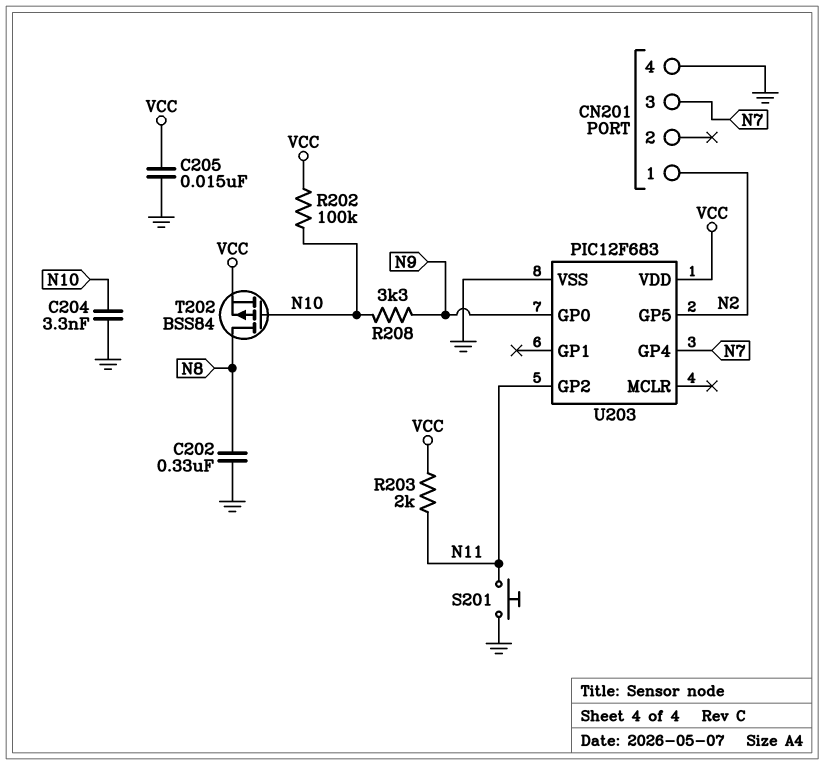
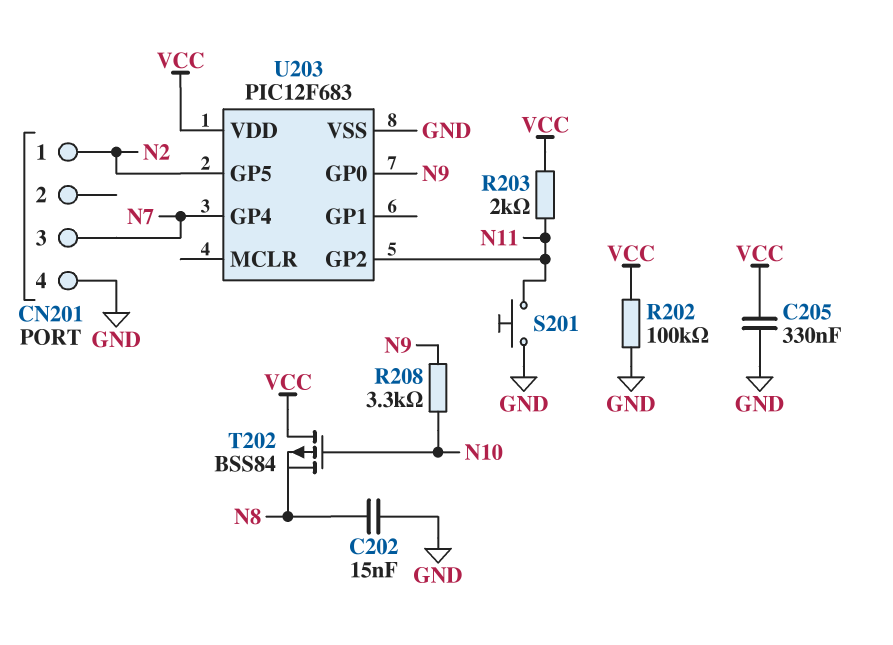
C202: 330nF (GND, N8) -> 15nF (GND, N8)
C204: 3.3nF (GND, N10) -> none
C205: 15nF (GND, VCC) -> 330nF (GND, VCC)
R202: 100k (N10, VCC) -> 100k (GND, VCC)
T202: PMOS BSS84 (G N10, D N8, S VCC) -> PMOS BSS84 (G N10, D VCC, S N8)

